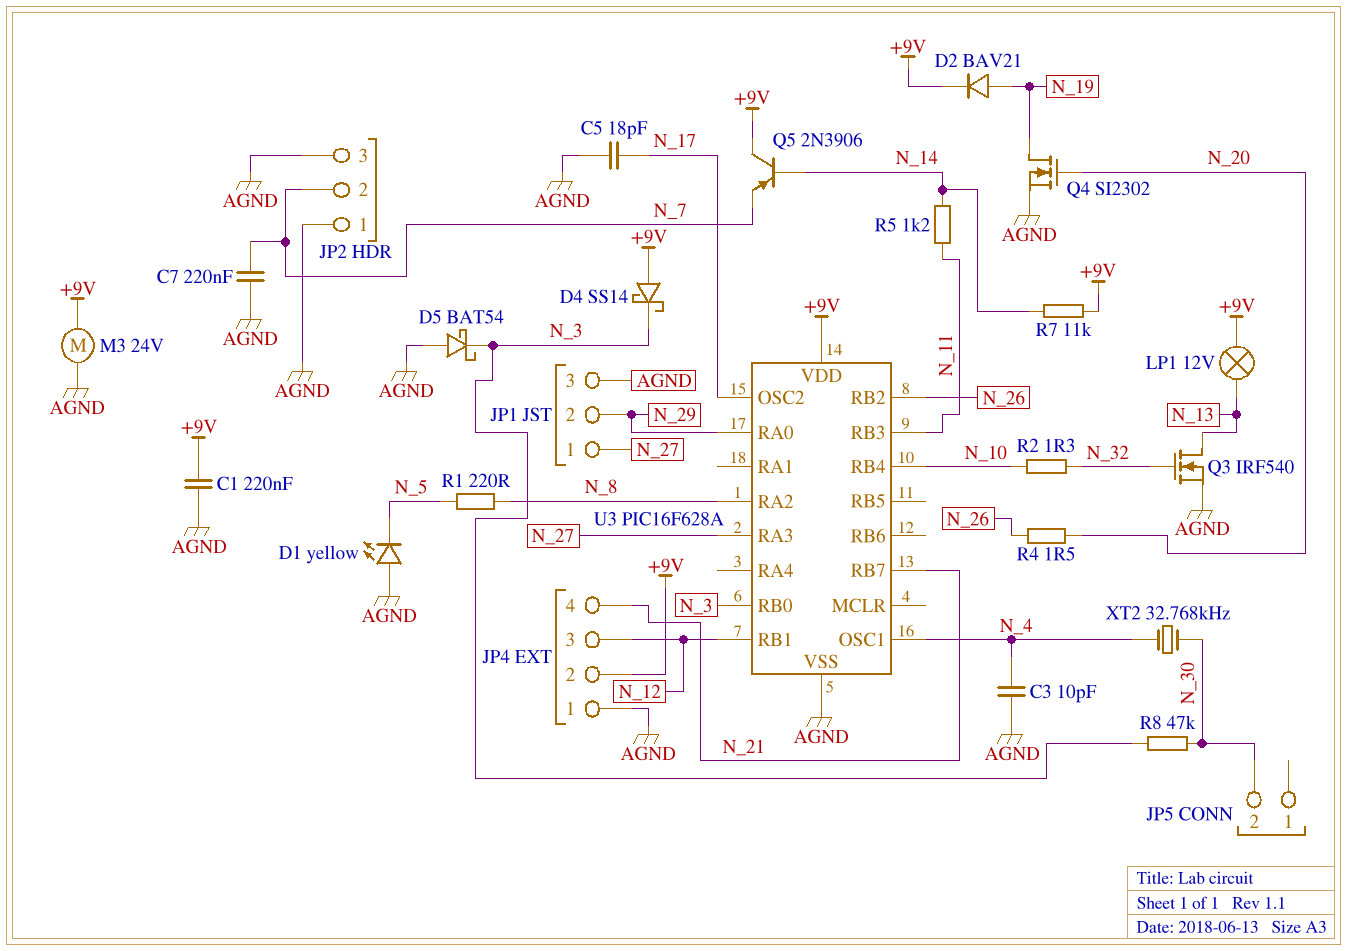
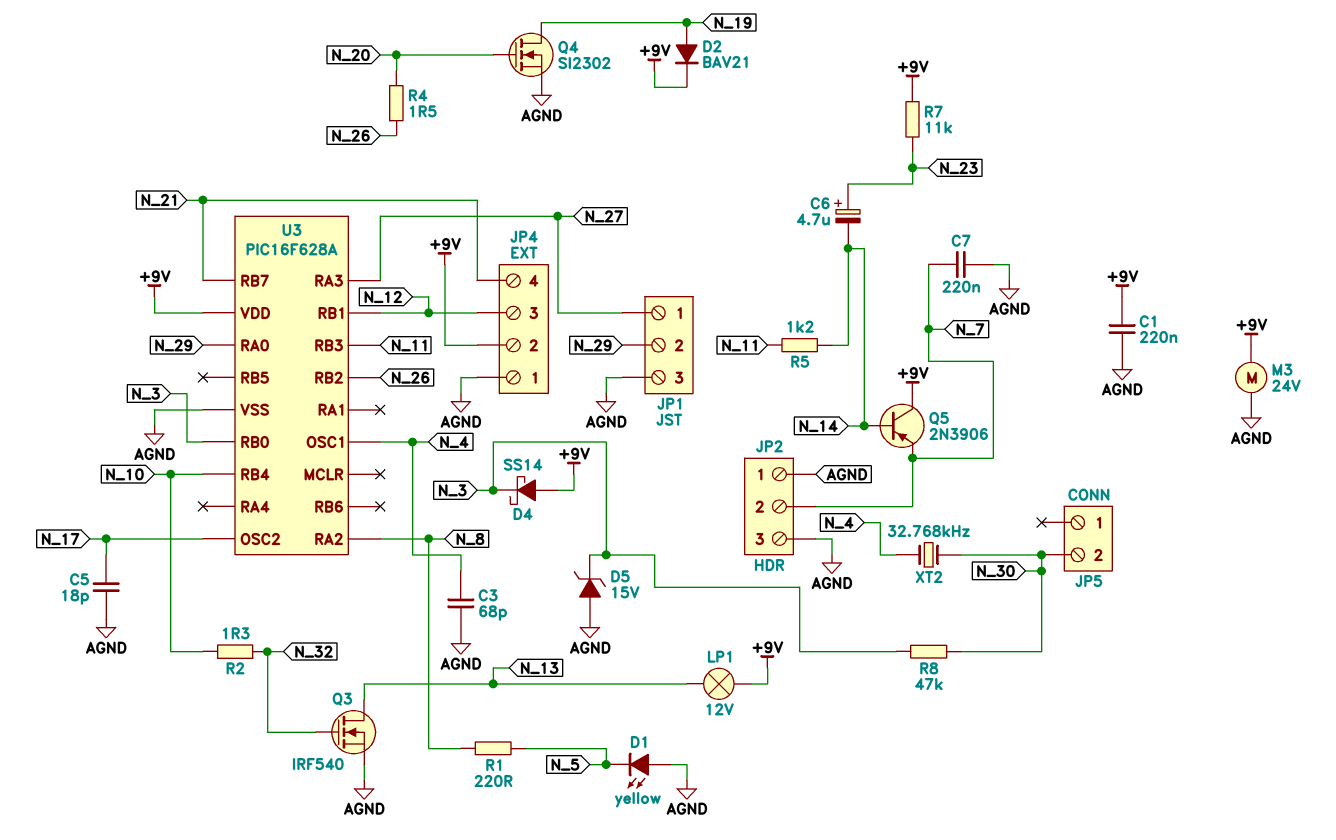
C3: 10pF (AGND, N_4) -> 68pF (AGND, N_4)
C6: none -> 4.7uF (plus N_23, minus N_14)
D5: schottky BAT54 (A AGND, K N_3) -> zener 15V (A AGND, K N_3)
R7: 11k (+9V, N_14) -> 11k (+9V, N_23)

